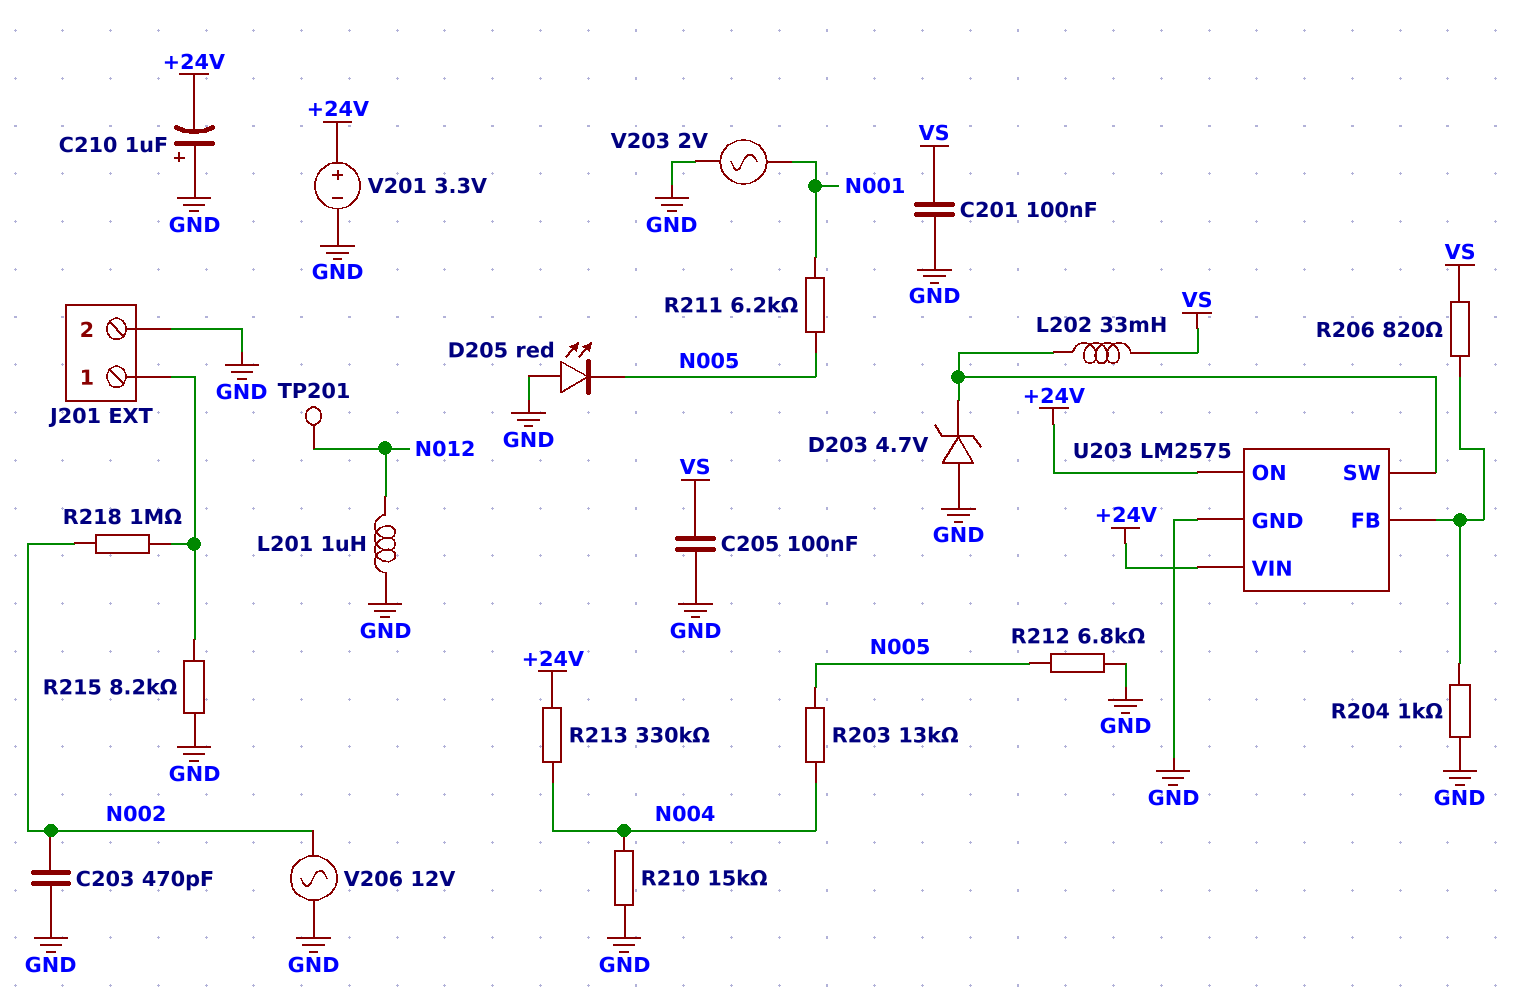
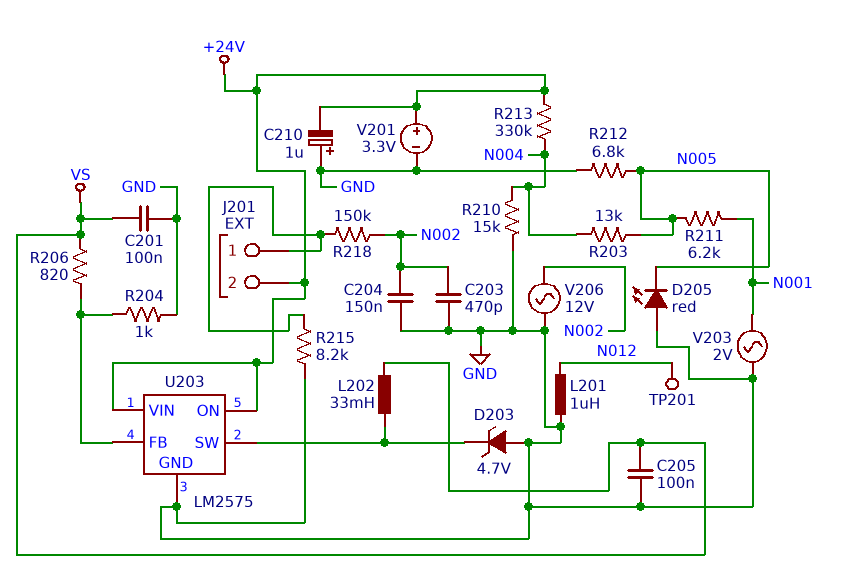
C204: none -> 150nF (GND, N002)
J201 pin 2: GND -> +24V
R218: 1M (J201/1, N002) -> 150k (J201/1, N002)

